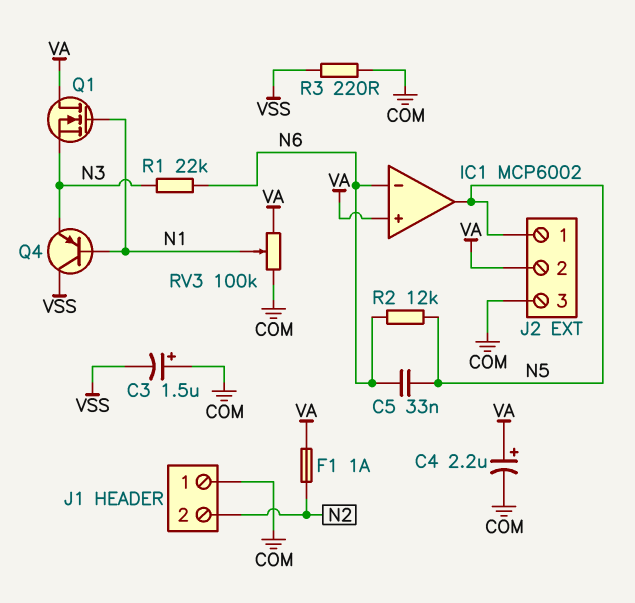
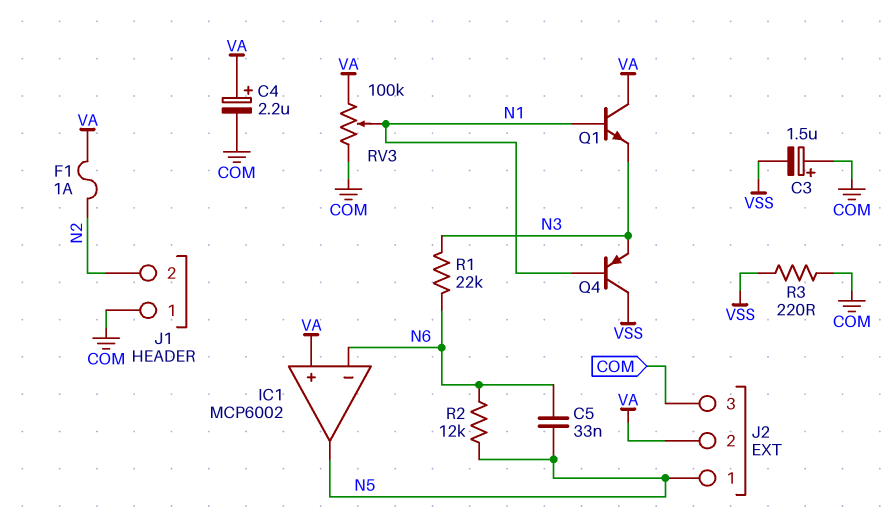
Q1: NMOS (G N1, D VA, S N3) -> NPN (B N1, C VA, E N3)

